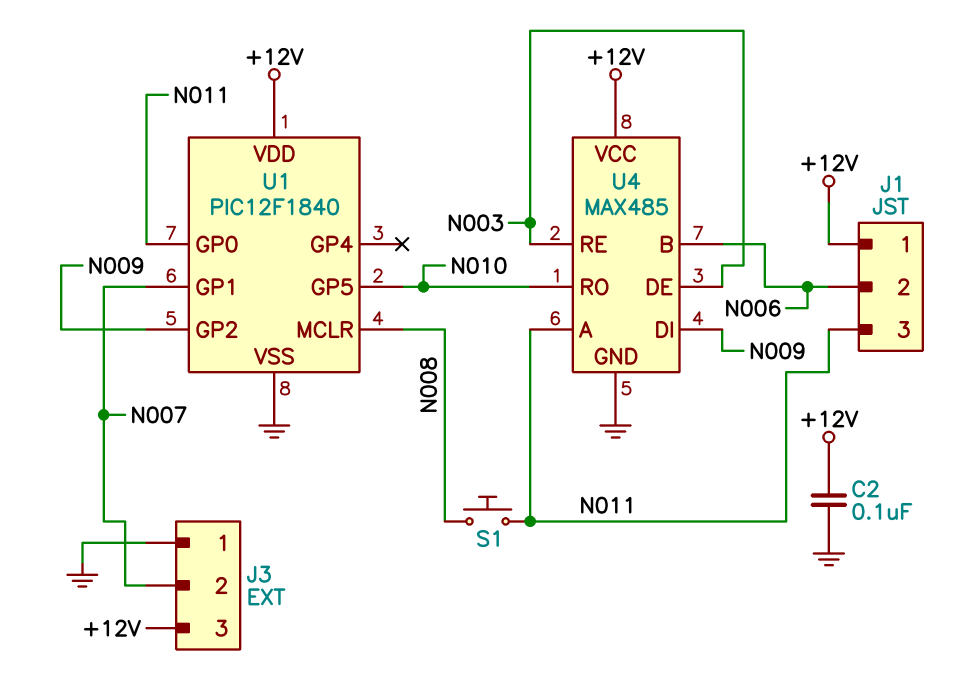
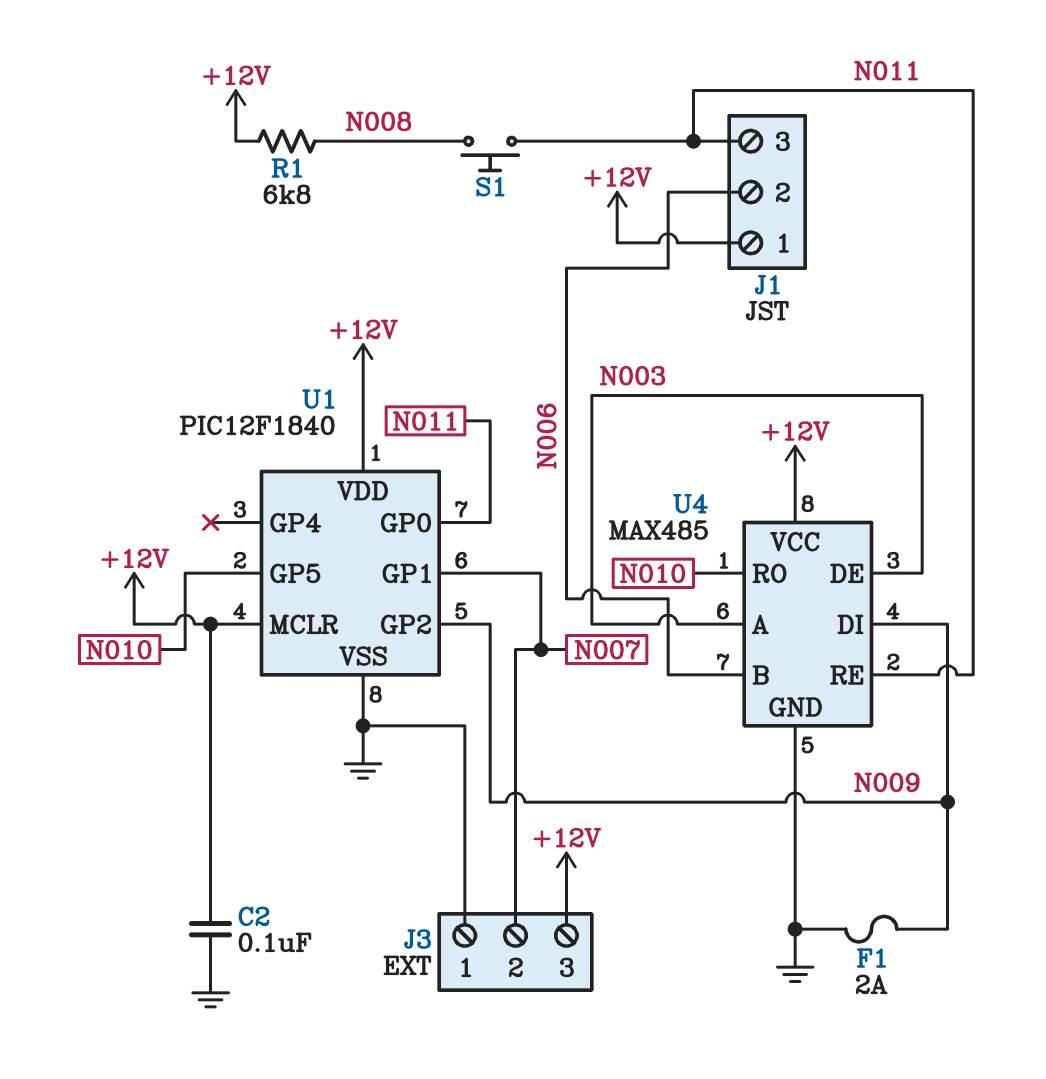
F1: none -> 2A (GND, N009)
R1: none -> 6.8k (+12V, N008)
U1 pin MCLR: N008 -> +12V
U4 pin A: N011 -> N003
U4 pin RE: N003 -> N011

